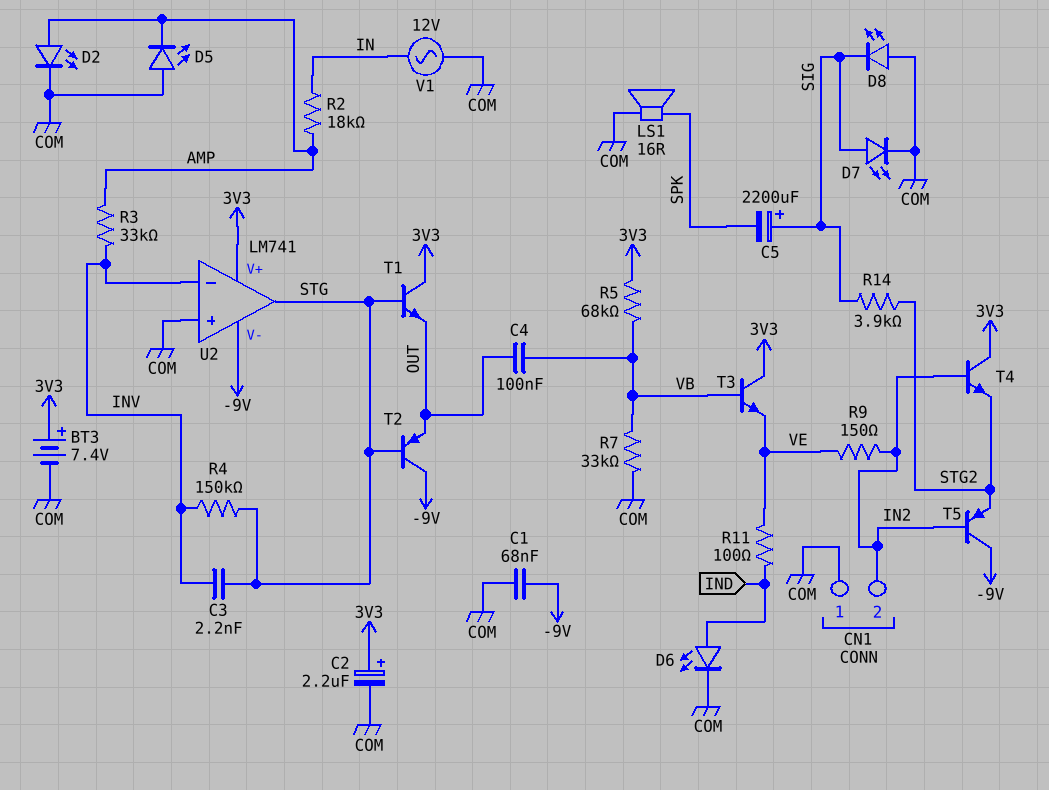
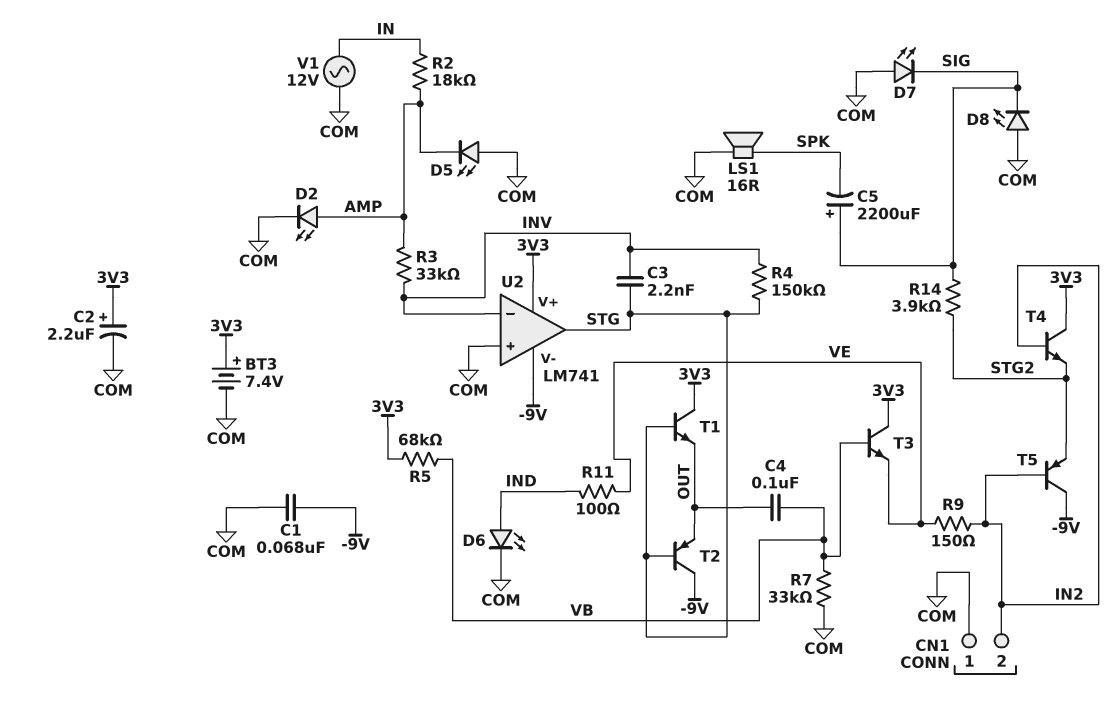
D7: LED (A SIG, K COM) -> LED (A COM, K SIG)

